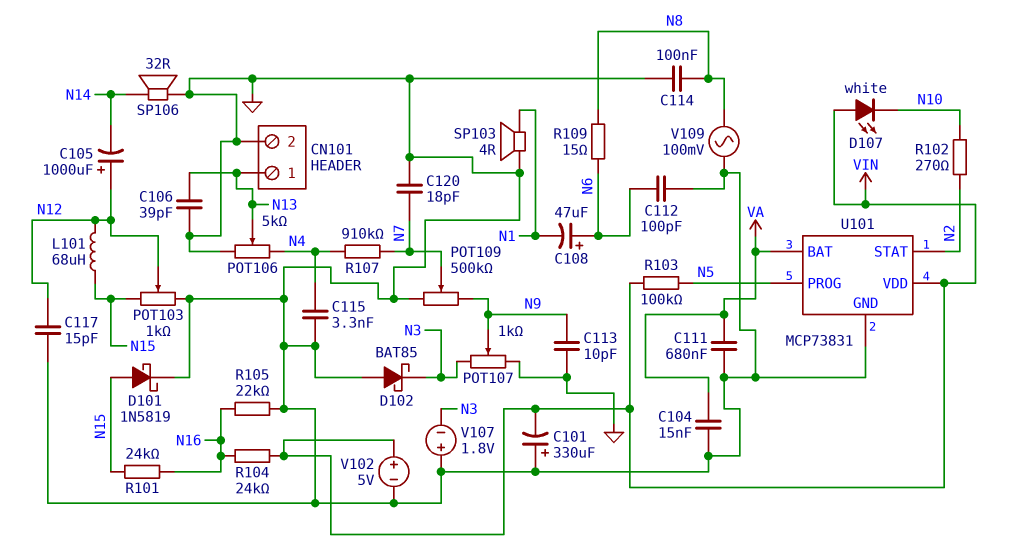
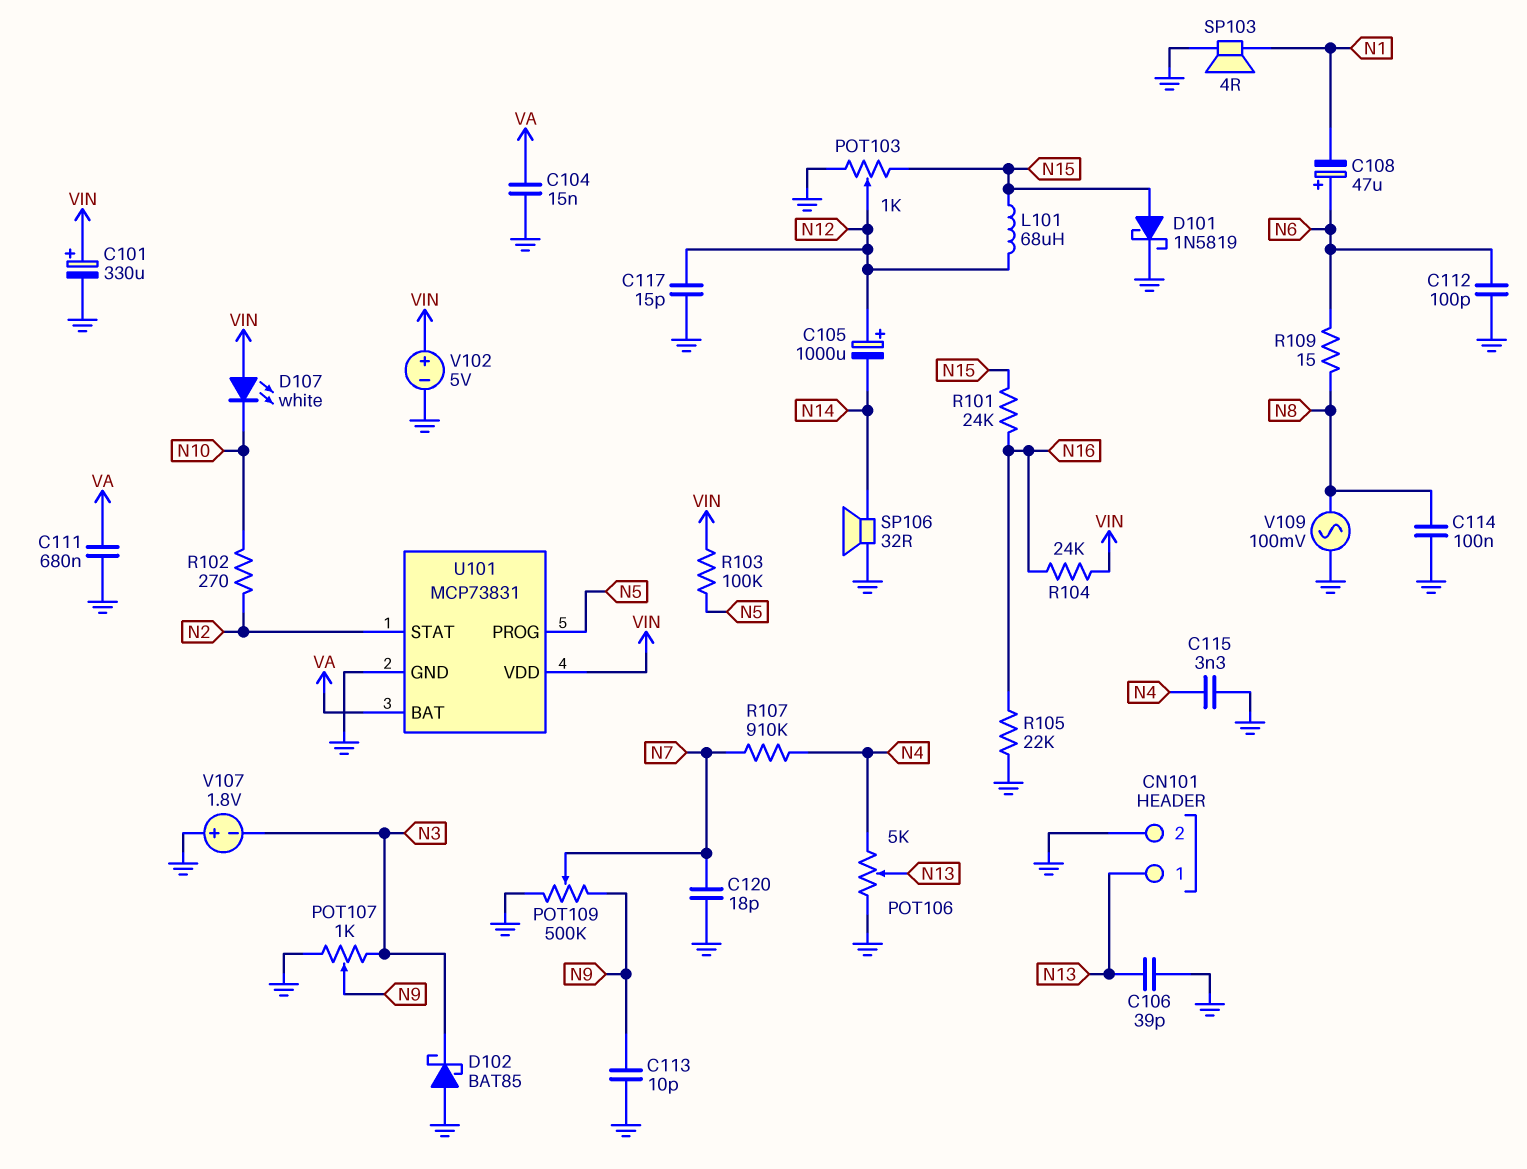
C101: 330uF (plus GND, minus VIN) -> 330uF (plus VIN, minus GND)

